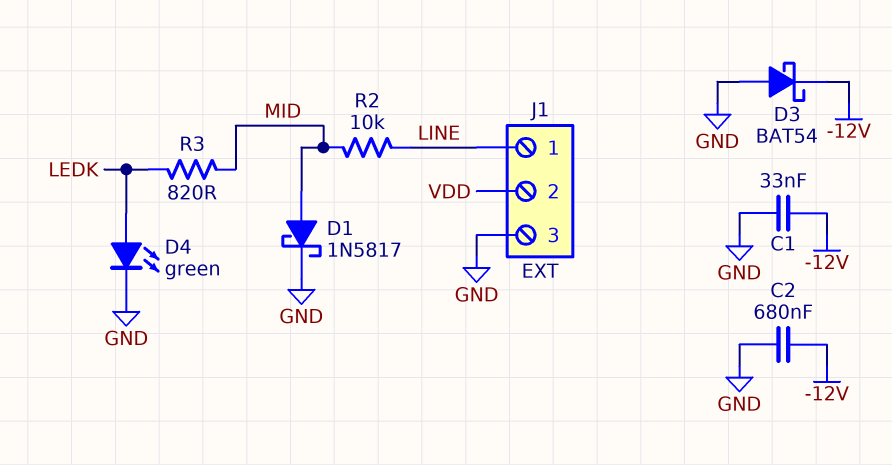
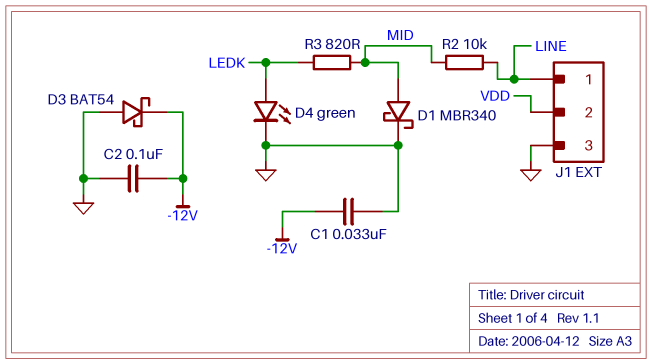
C2: 680nF (-12V, GND) -> 100nF (-12V, GND)
D1: schottky 1N5817 (A MID, K GND) -> schottky MBR340 (A MID, K GND)

